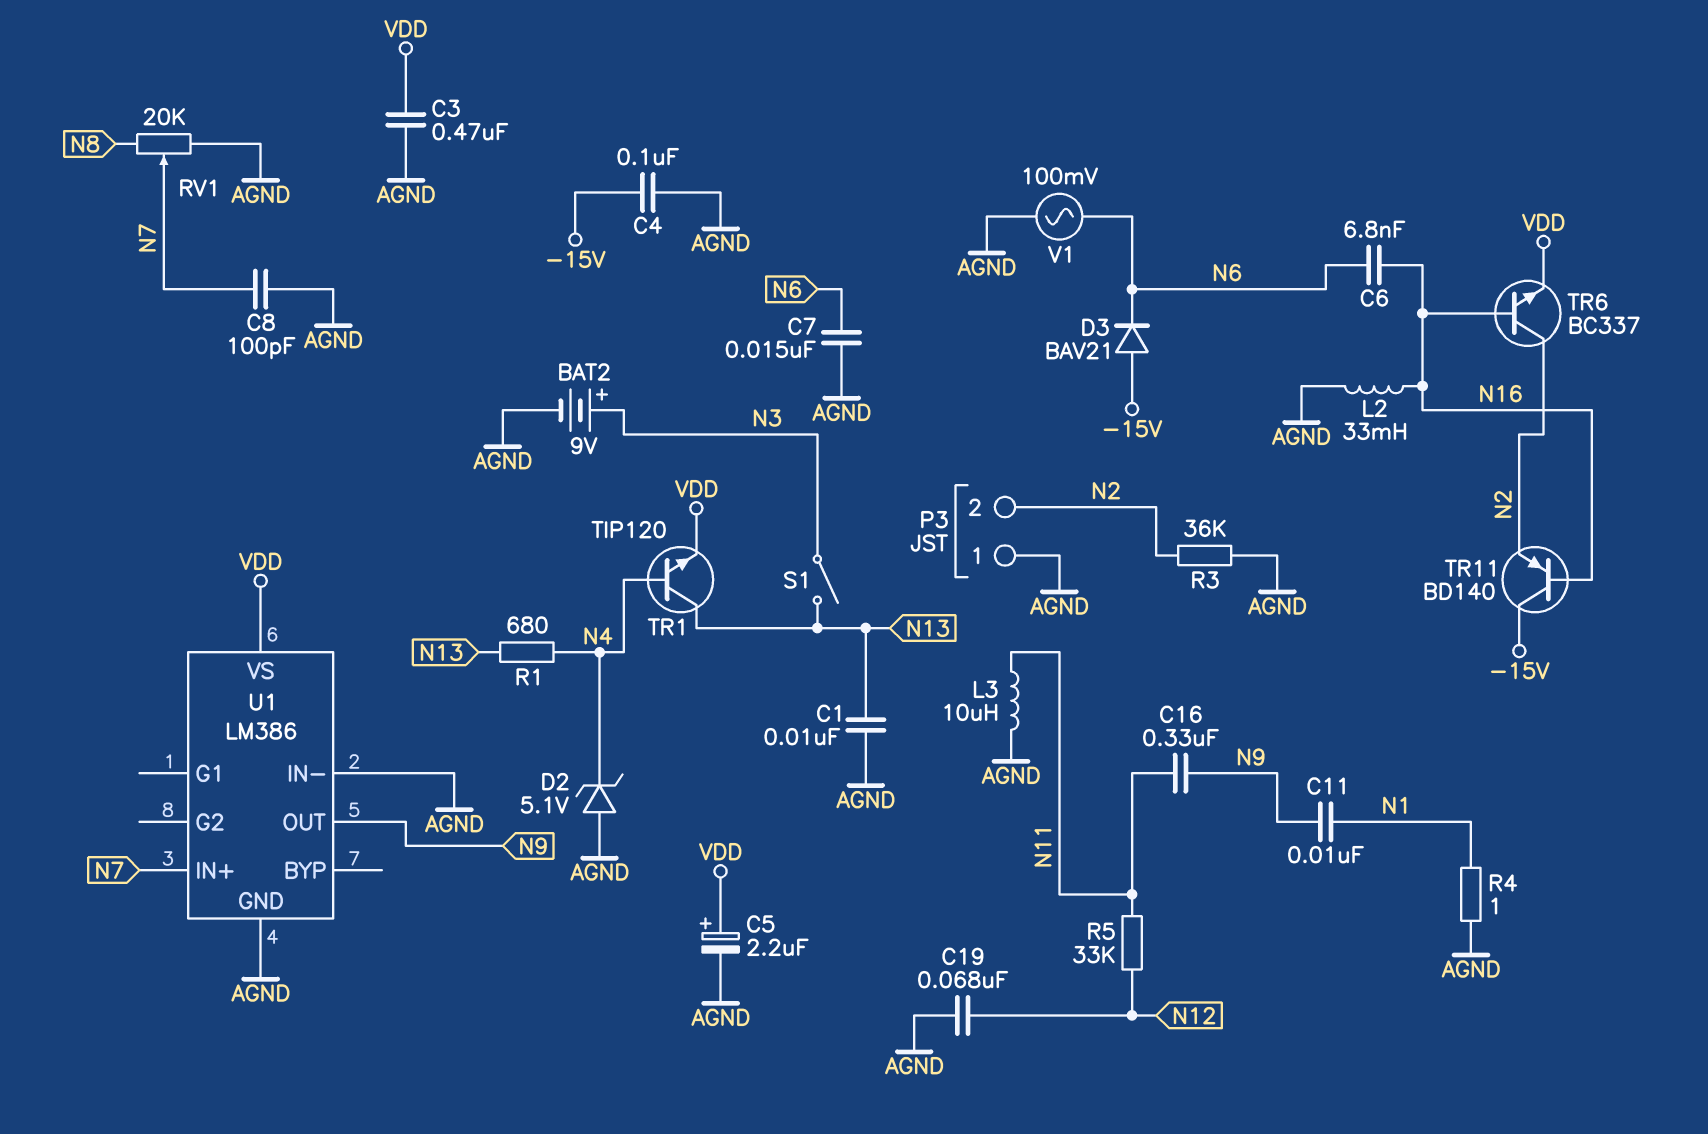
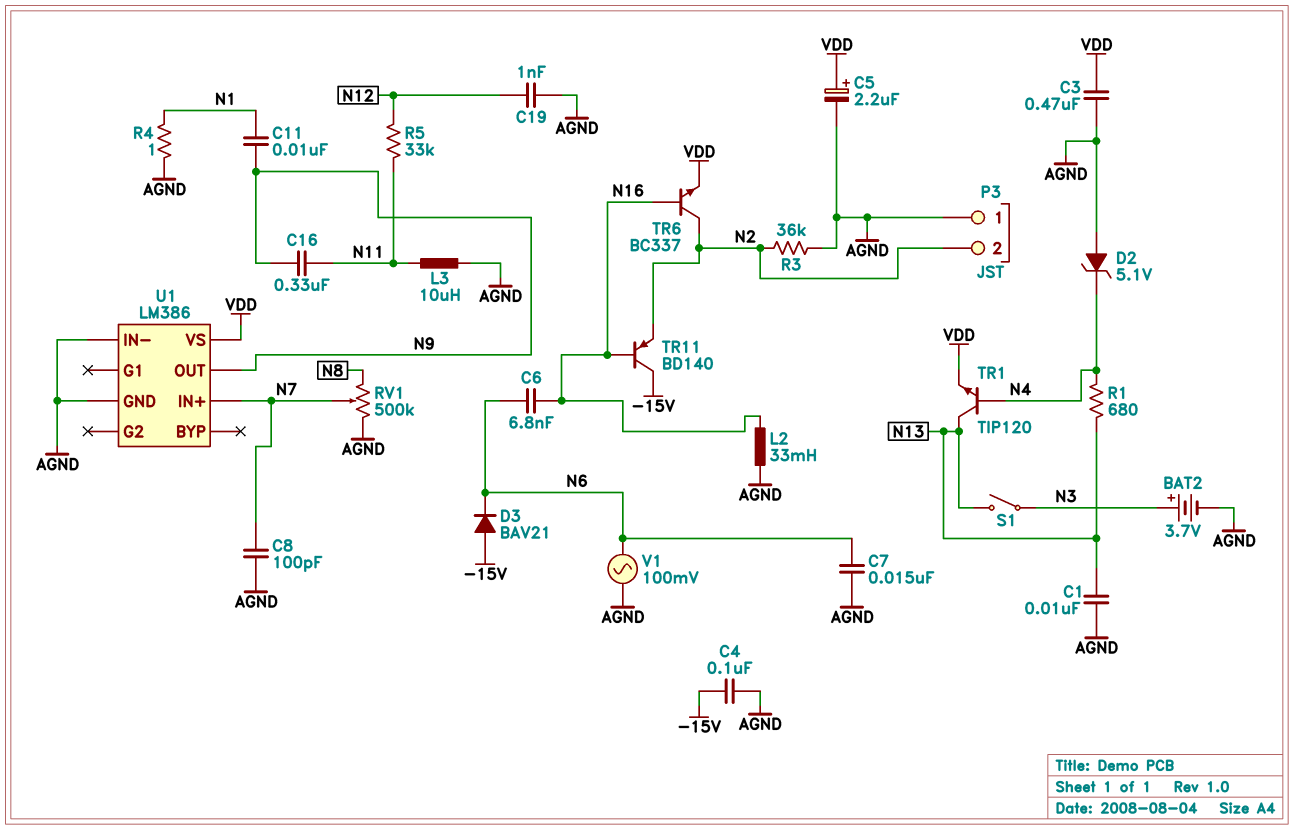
BAT2: 9V (plus N3, minus AGND) -> 3.7V (plus N3, minus AGND)
C19: 68nF (AGND, N12) -> 1nF (AGND, N12)
RV1: 20k (AGND, N8, wiper N7) -> 500k (AGND, N8, wiper N7)

